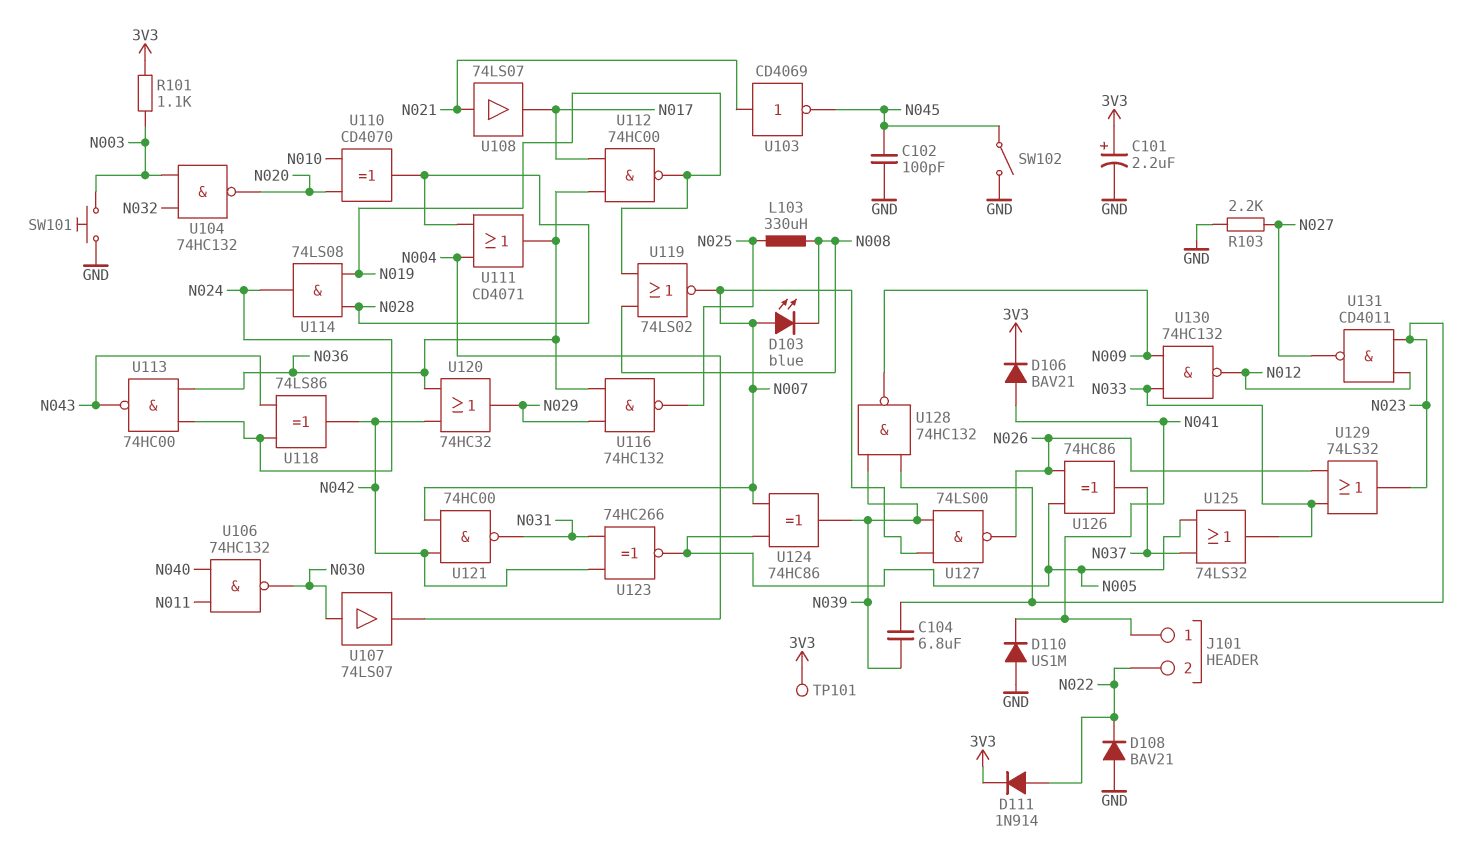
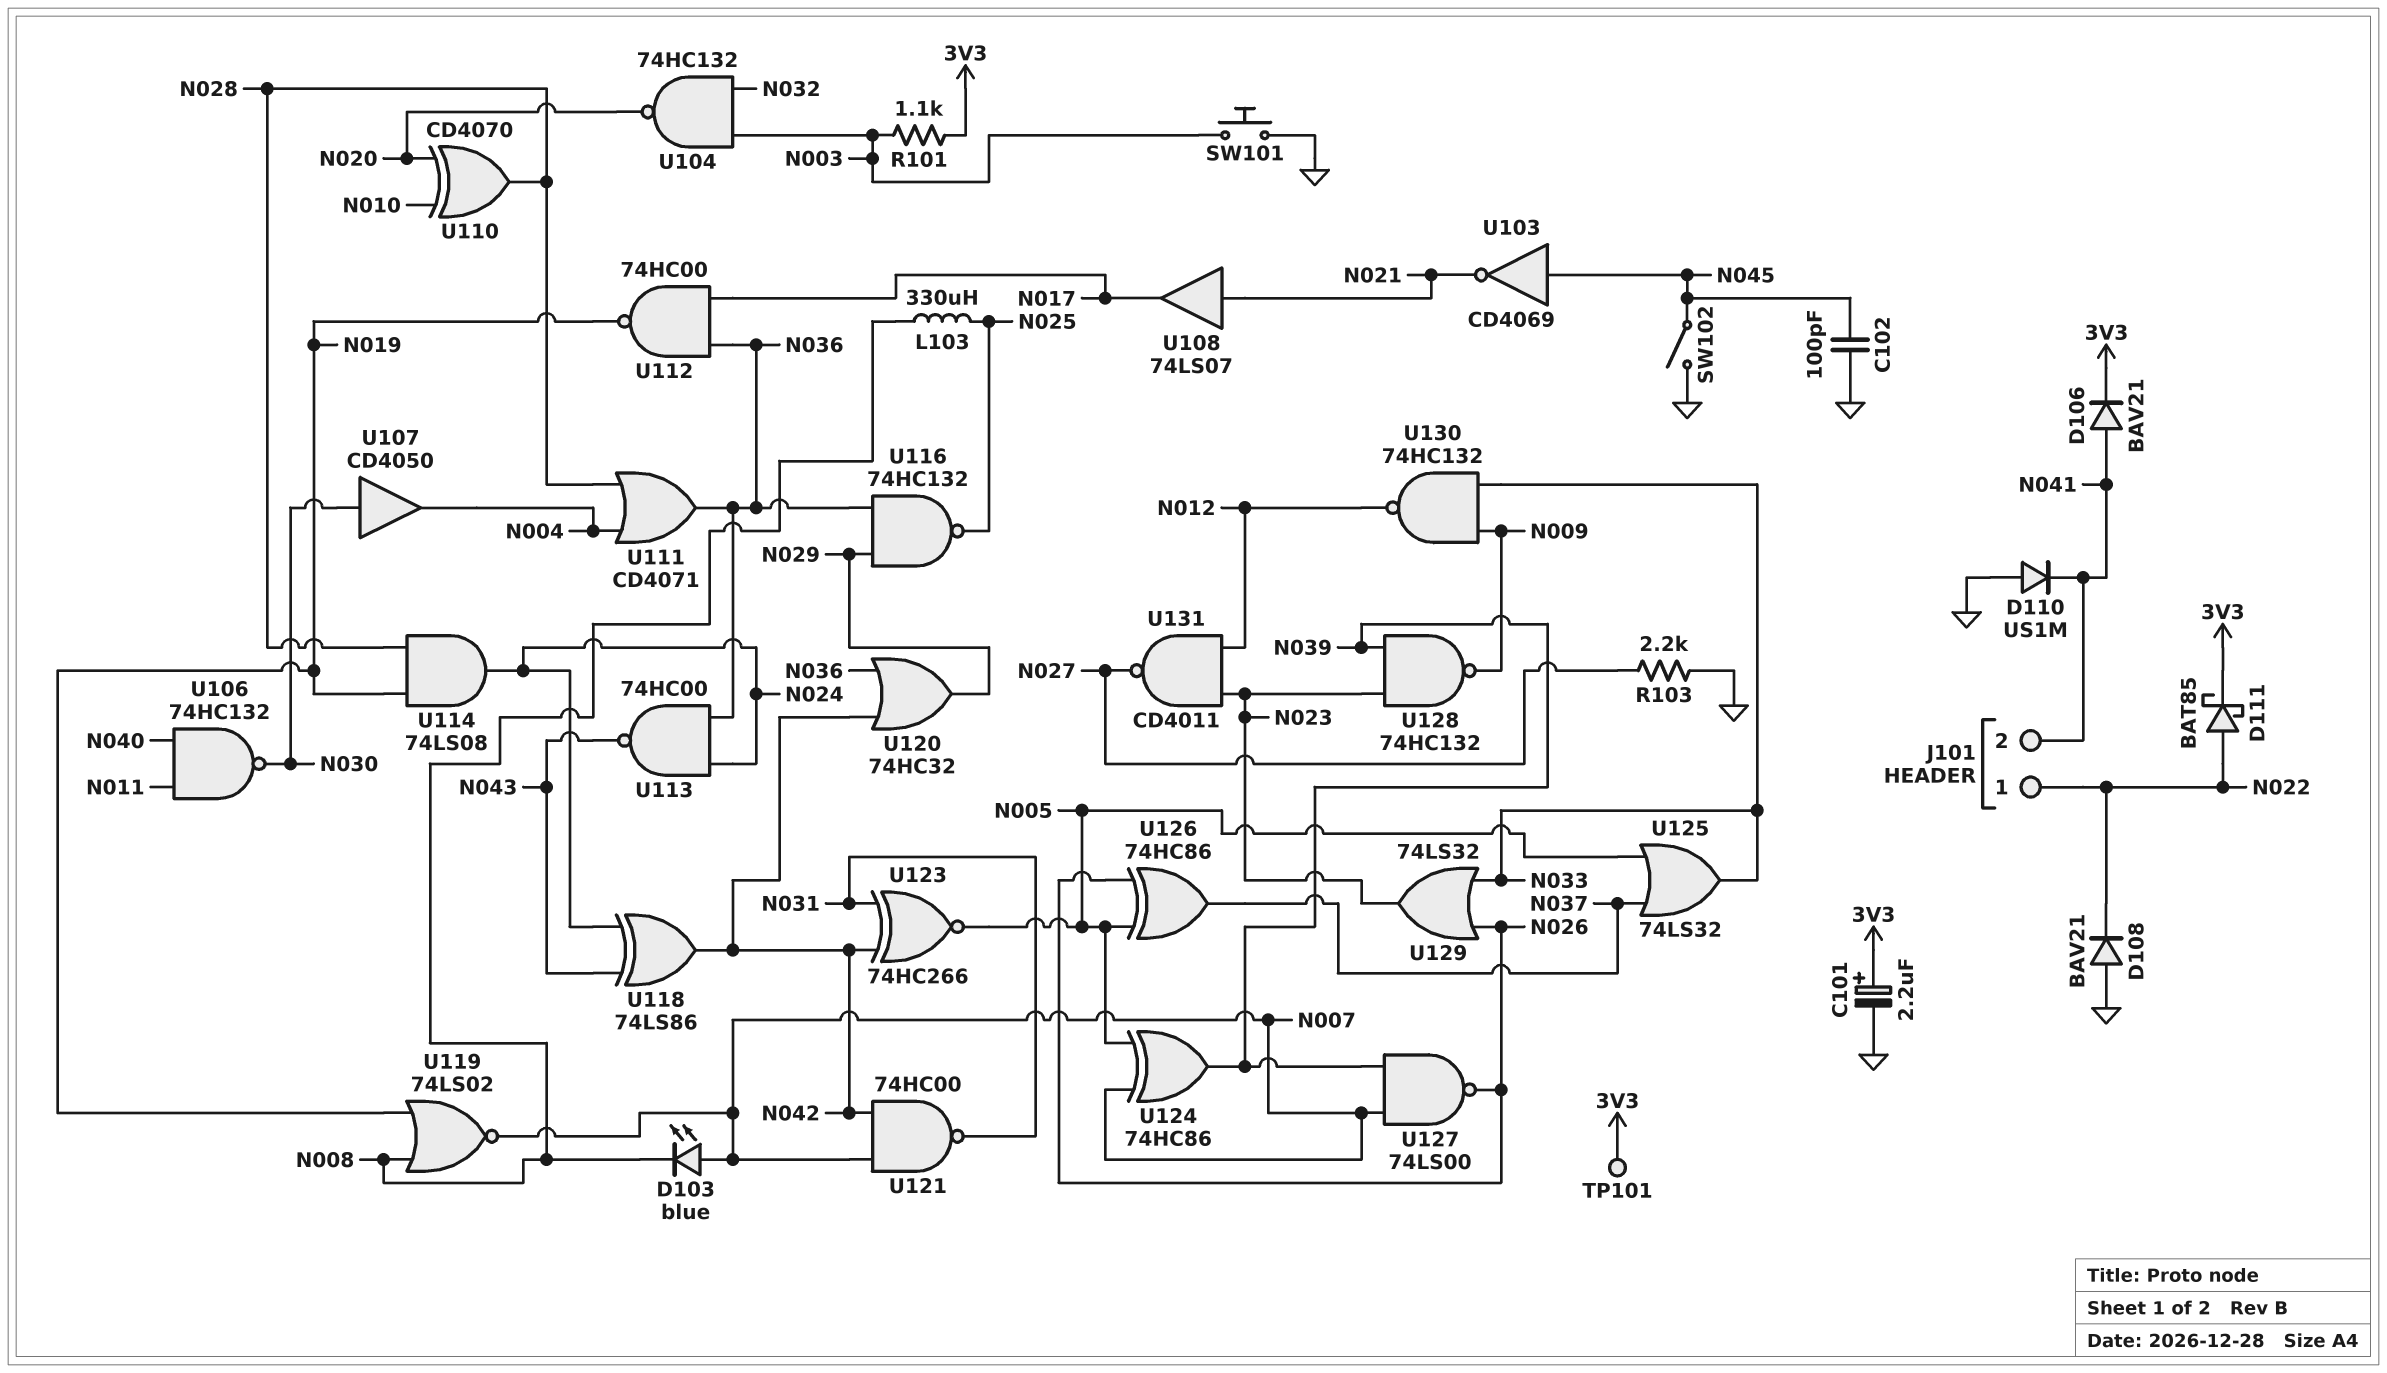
C104: 6.8uF (N023, N039) -> none
D111: diode 1N914 (A N022, K 3V3) -> schottky BAT85 (A N022, K 3V3)
J101 pin 1: N041 -> N022
J101 pin 2: N022 -> N041
U103: NOT CD4069 (in N021, out N045) -> NOT CD4069 (in N045, out N021)
U107: buffer 74LS07 (in N030, out N004) -> buffer CD4050 (in N030, out N004)

